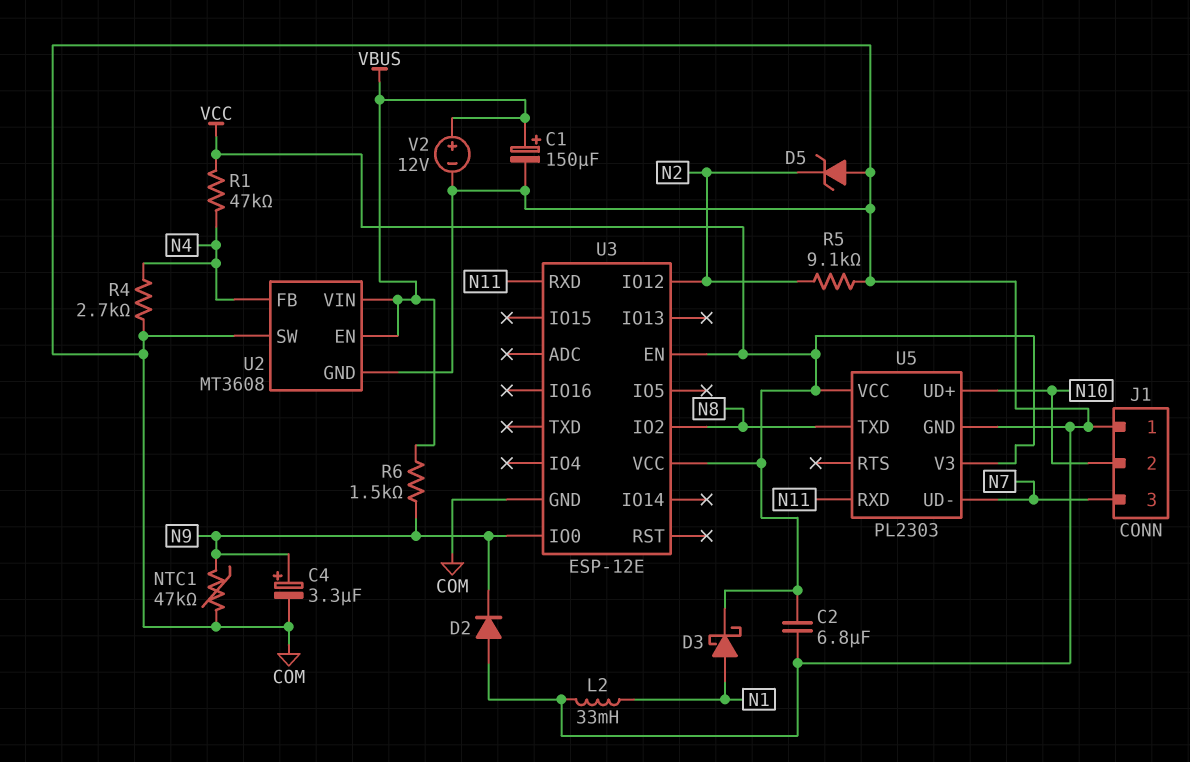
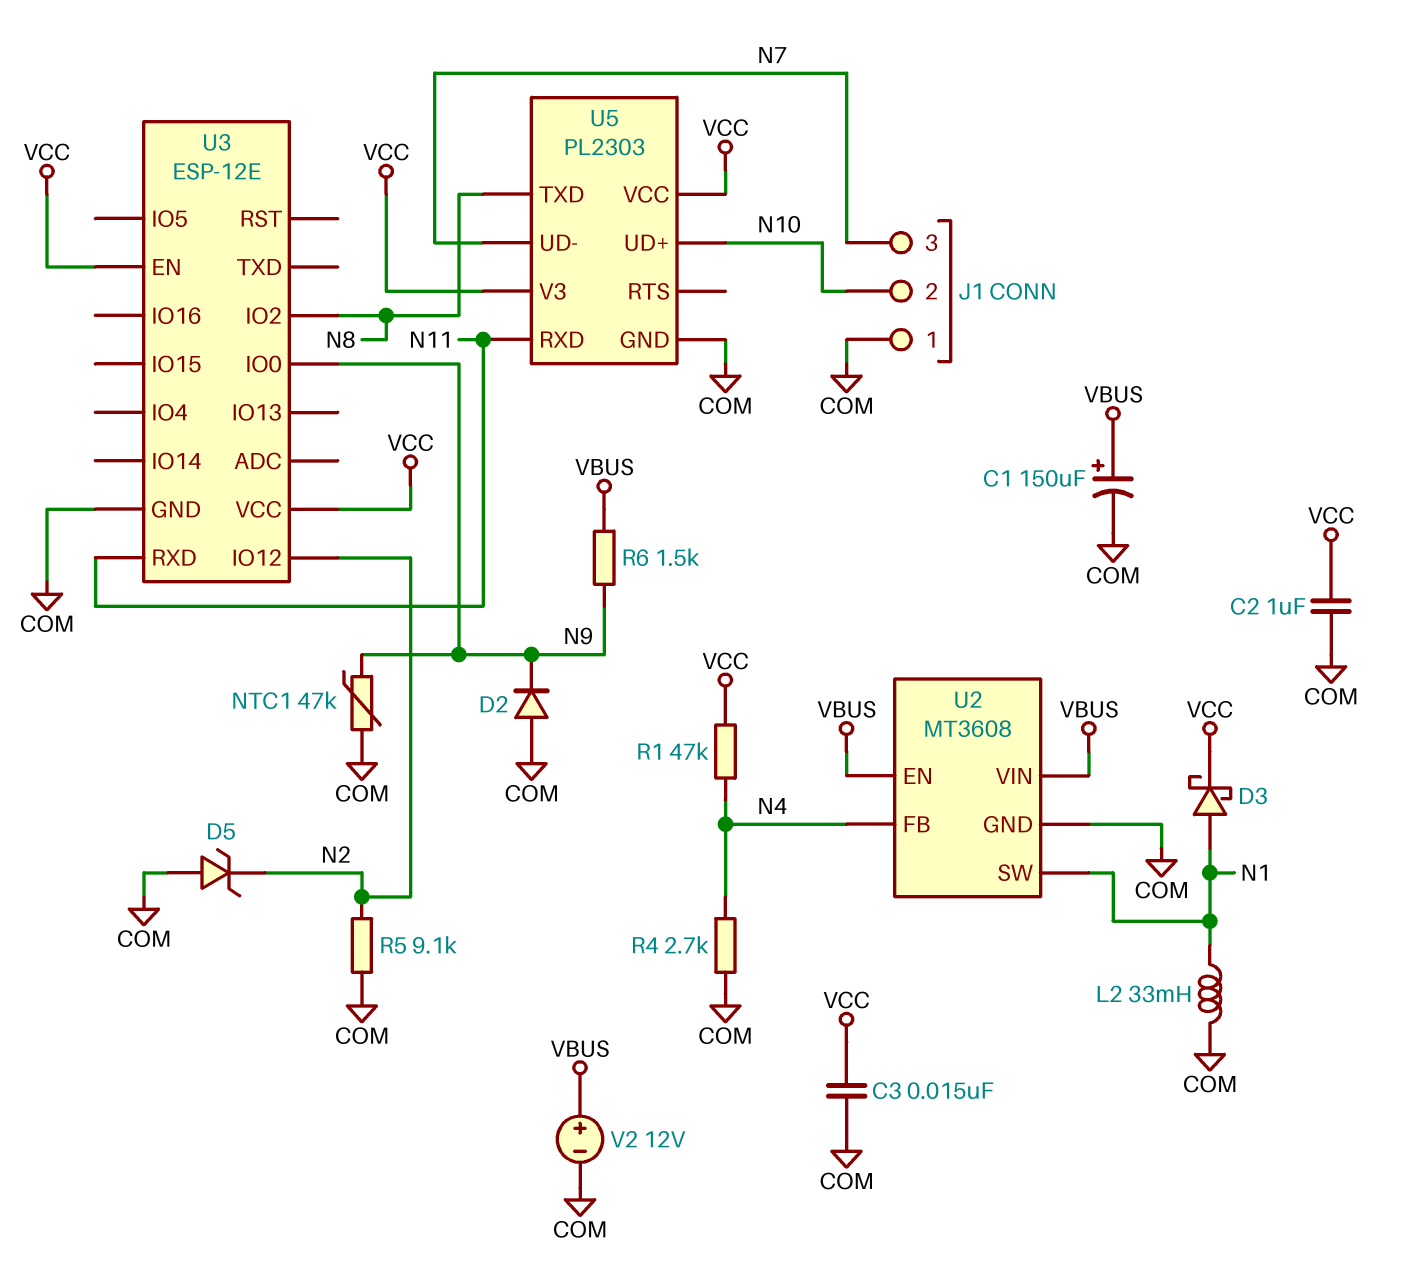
C2: 6.8uF (COM, VCC) -> 1uF (COM, VCC)
C3: none -> 15nF (COM, VCC)
C4: 3.3uF (plus N9, minus COM) -> none
U2 pin SW: COM -> N1

